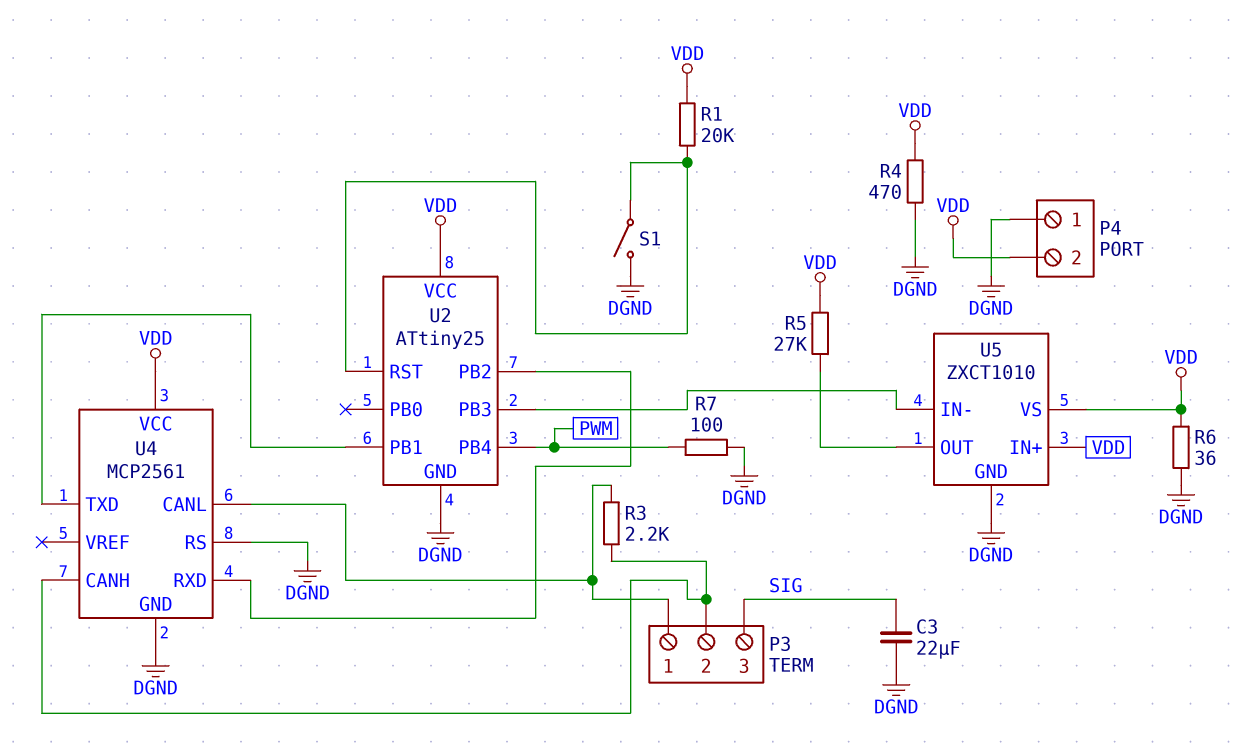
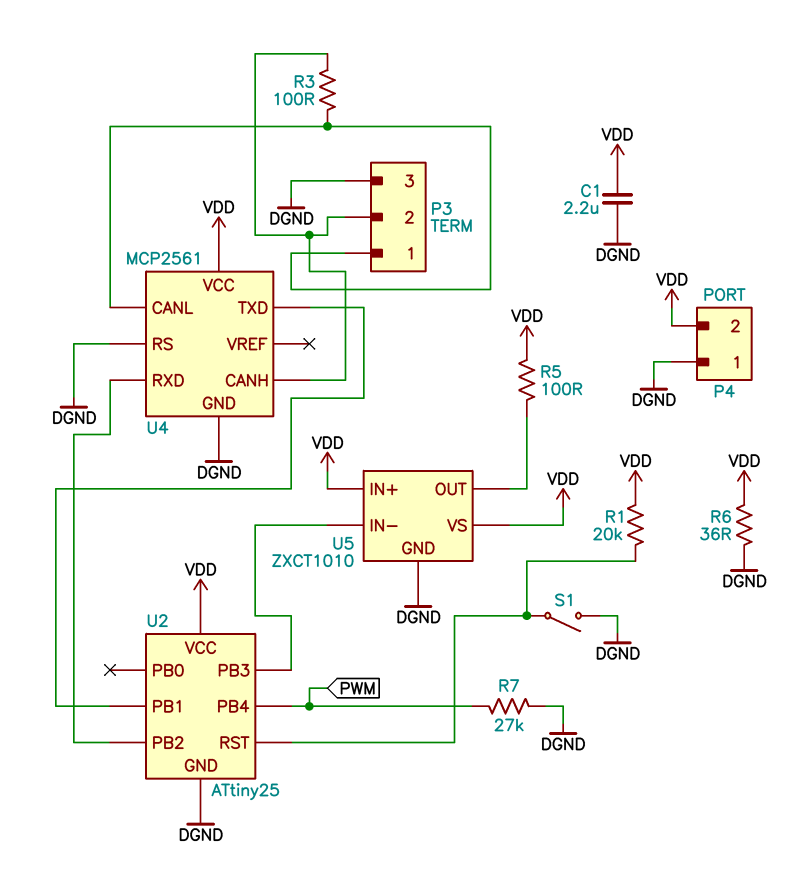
C1: none -> 2.2uF (DGND, VDD)
C3: 22uF (DGND, SIG) -> none
P3 pin 3: SIG -> DGND
R3: 2.2k (P3/1, P3/2) -> 100 (P3/1, P3/2)
R4: 470 (DGND, VDD) -> none
R5: 27k (U5/OUT, VDD) -> 100 (U5/OUT, VDD)
R7: 100 (DGND, PWM) -> 27k (DGND, PWM)

